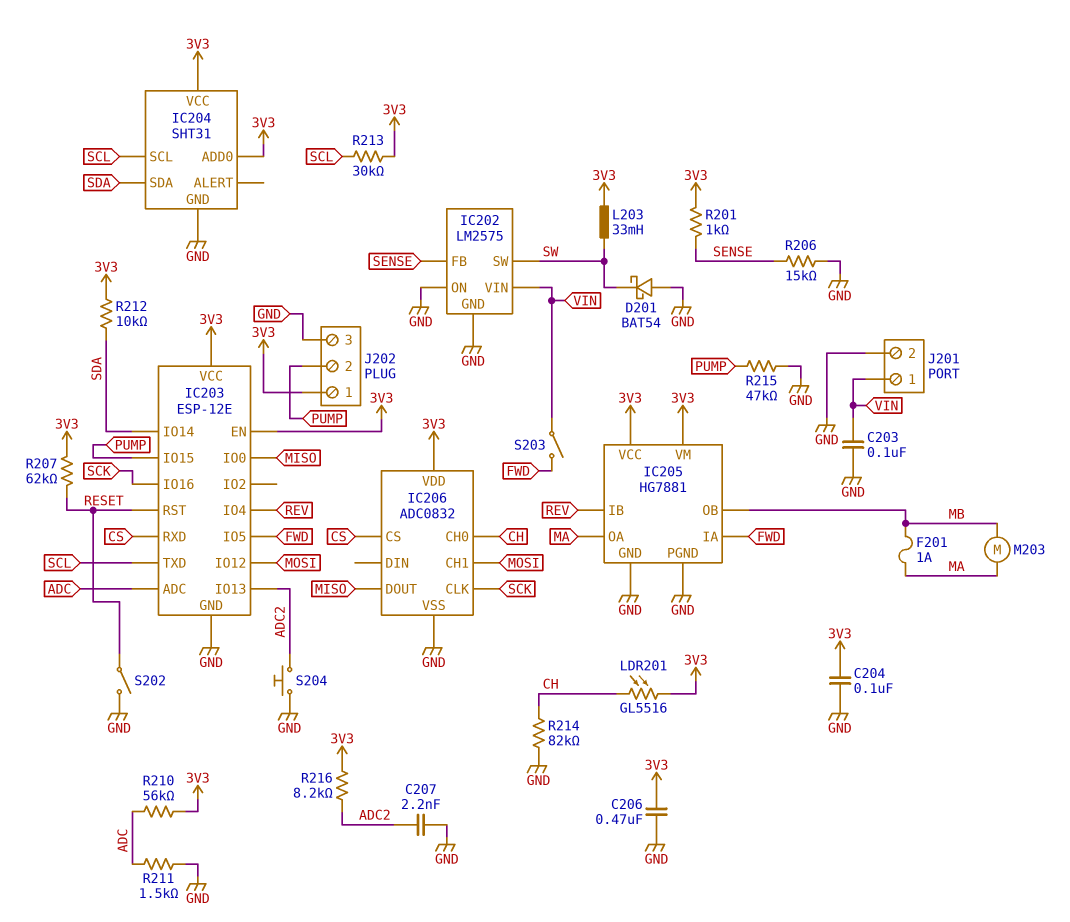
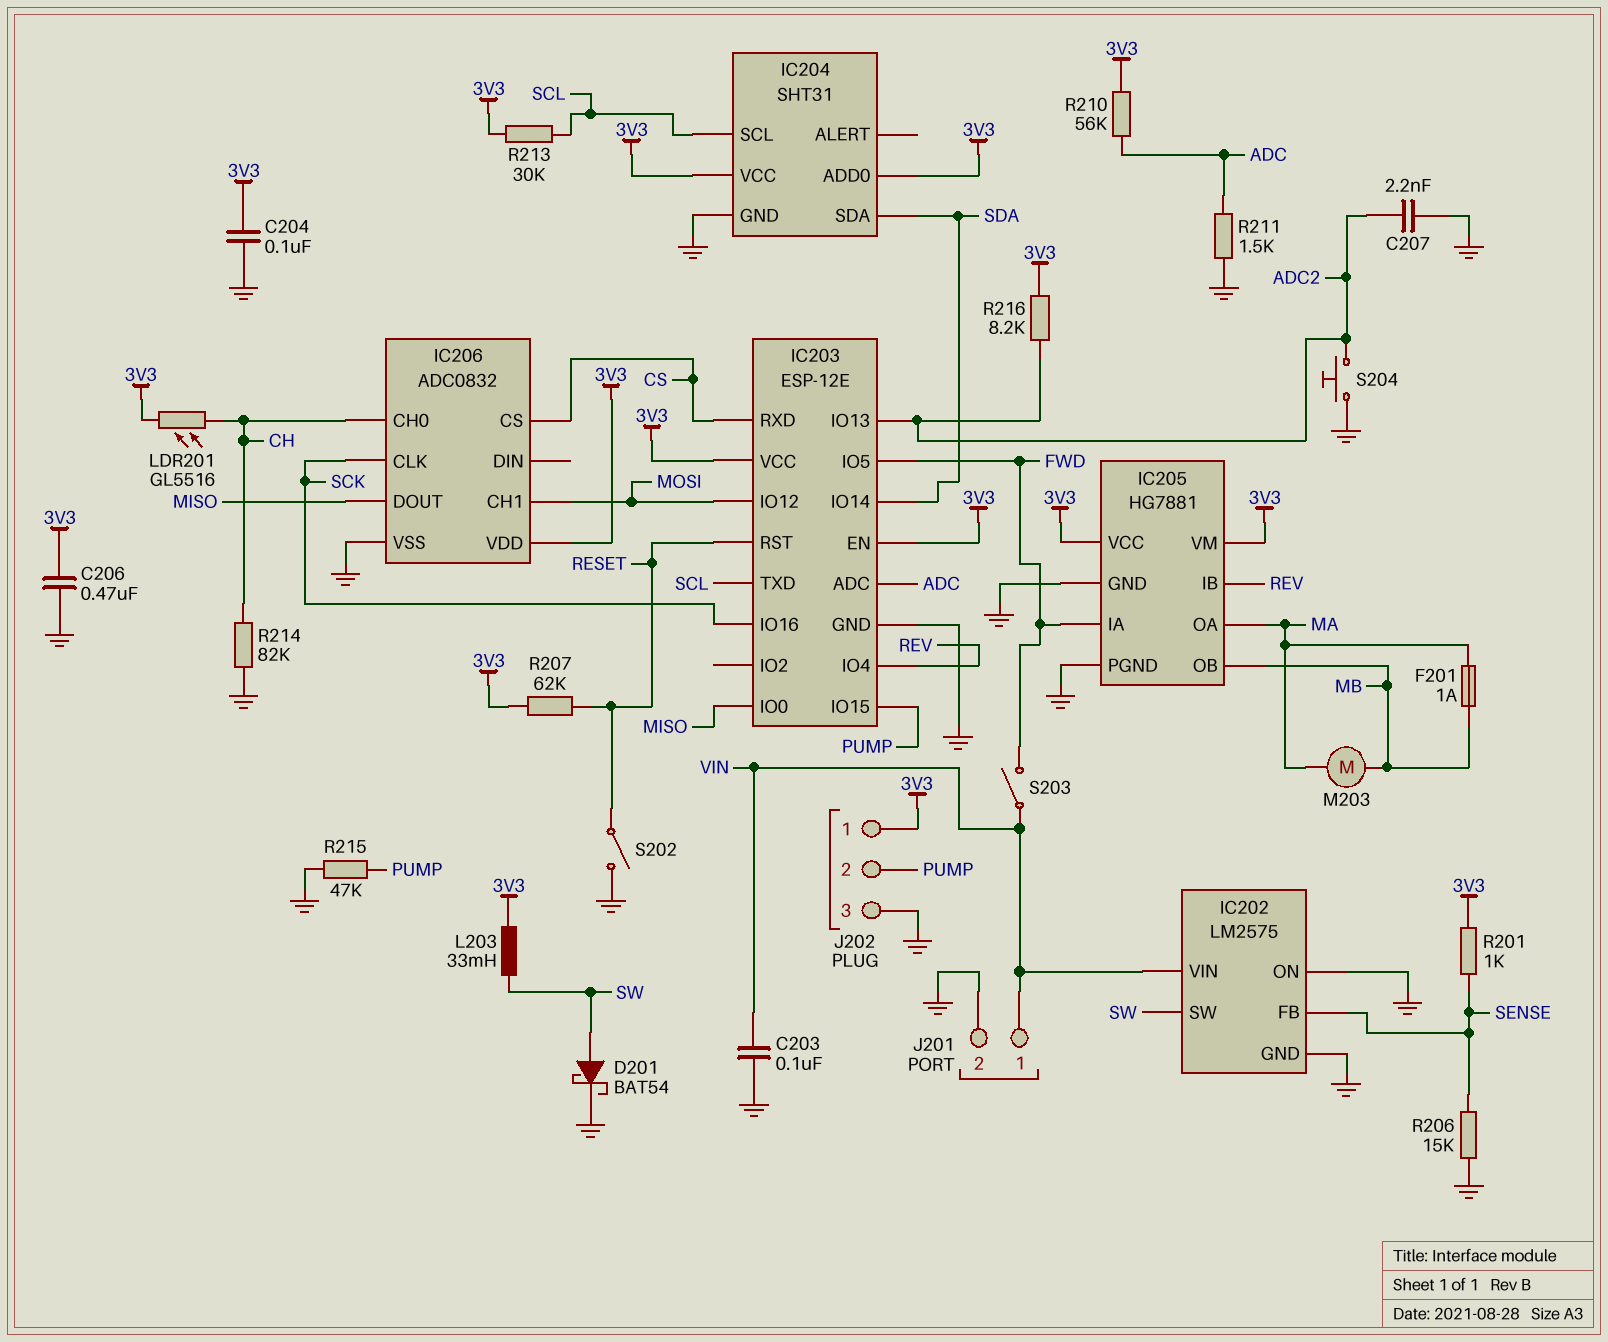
D201: schottky BAT54 (A GND, K SW) -> schottky BAT54 (A SW, K GND)
R212: 10k (3V3, SDA) -> none

